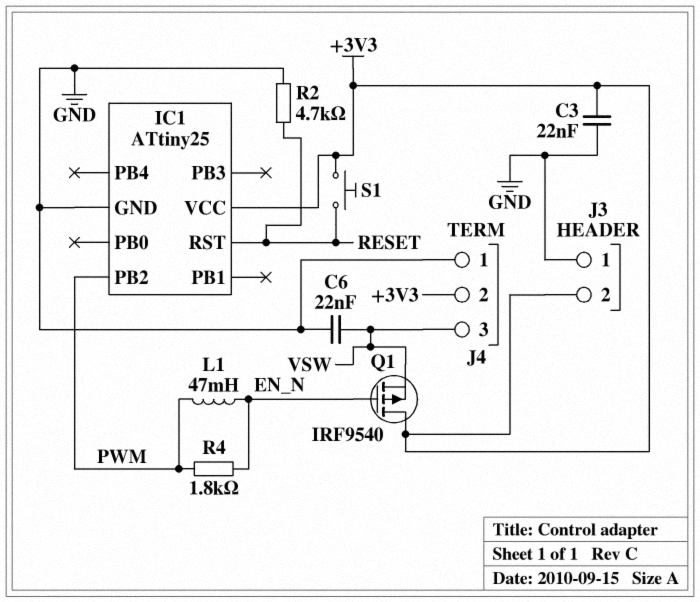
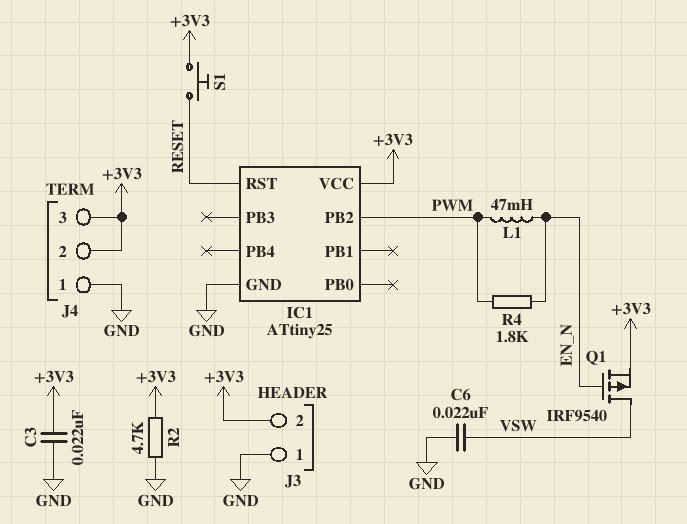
J4 pin 3: VSW -> +3V3
Q1: PMOS IRF9540 (G EN_N, D +3V3, S VSW) -> PMOS IRF9540 (G EN_N, D VSW, S +3V3)
R2: 4.7k (GND, RESET) -> 4.7k (+3V3, GND)

